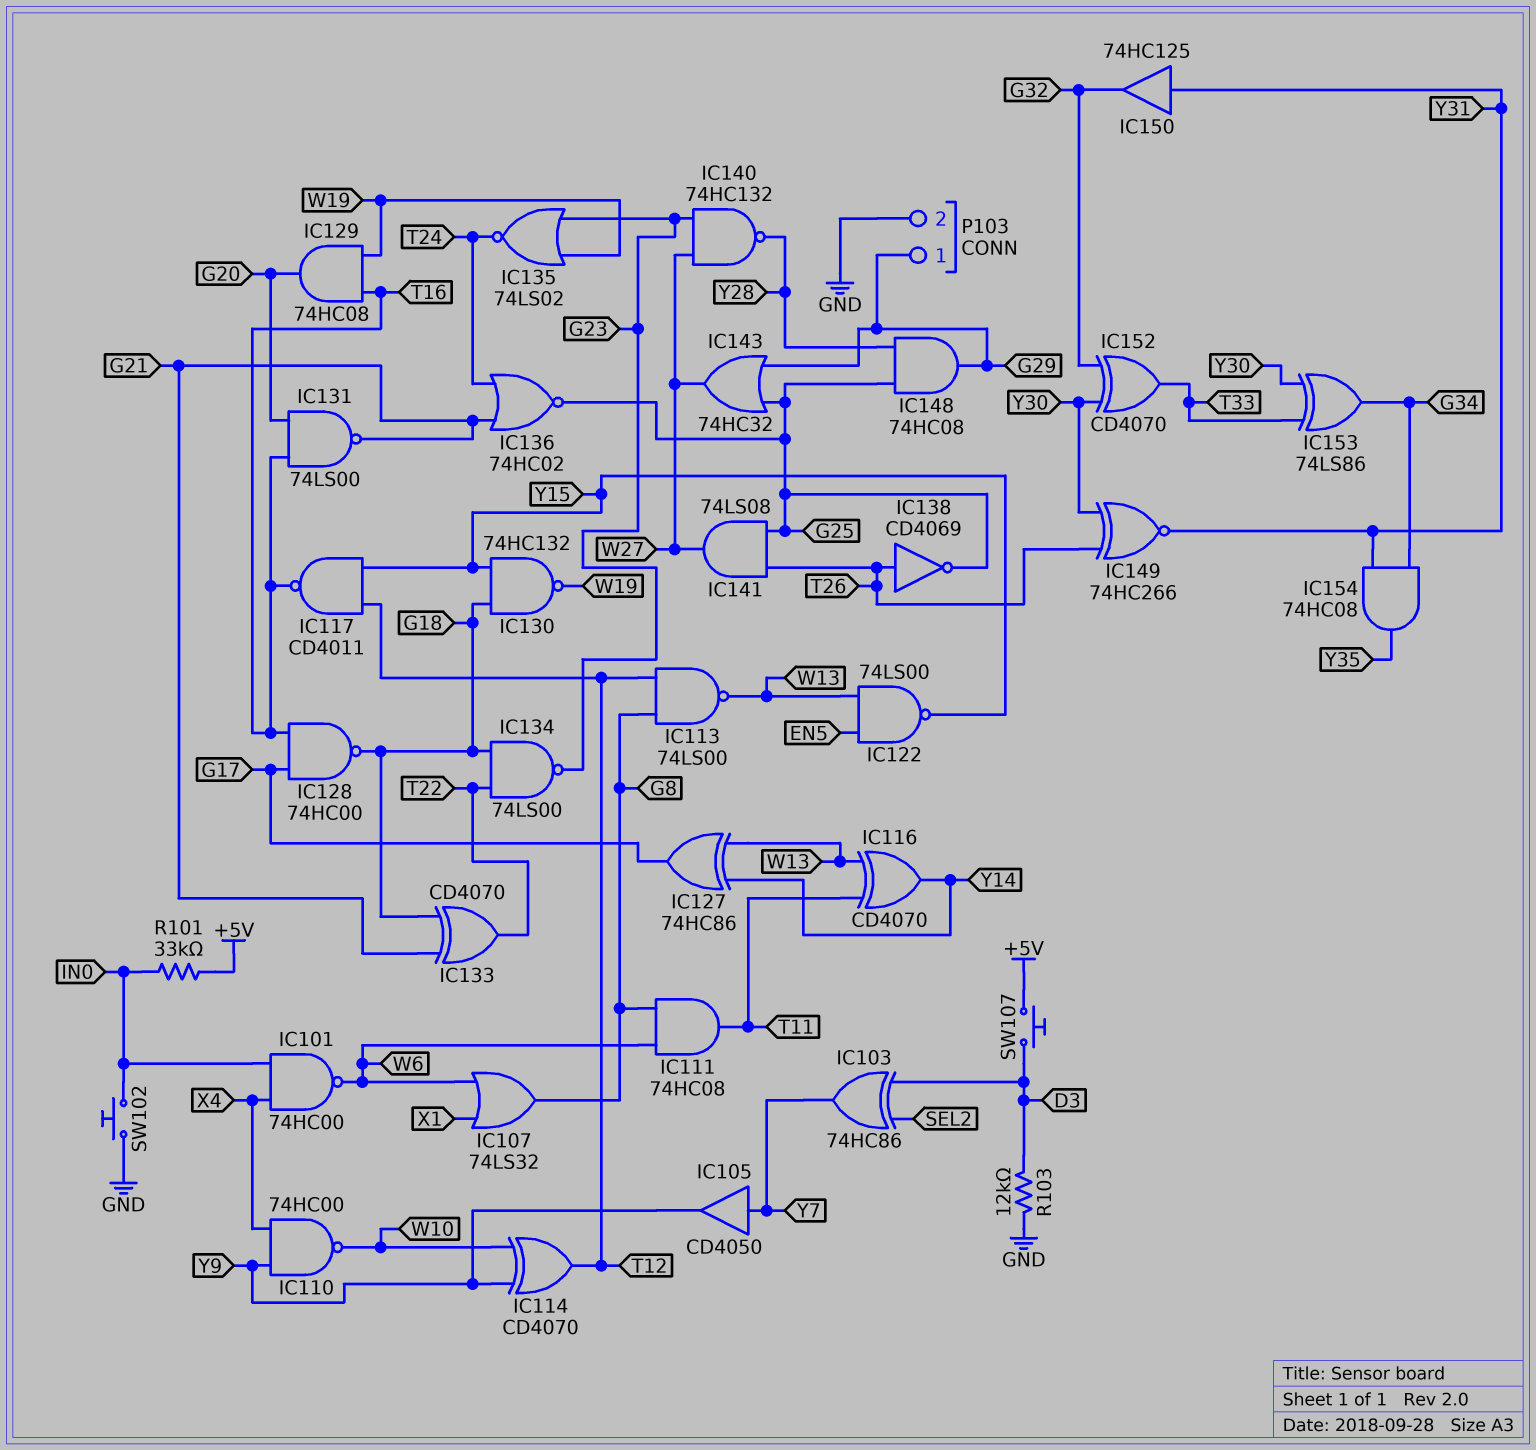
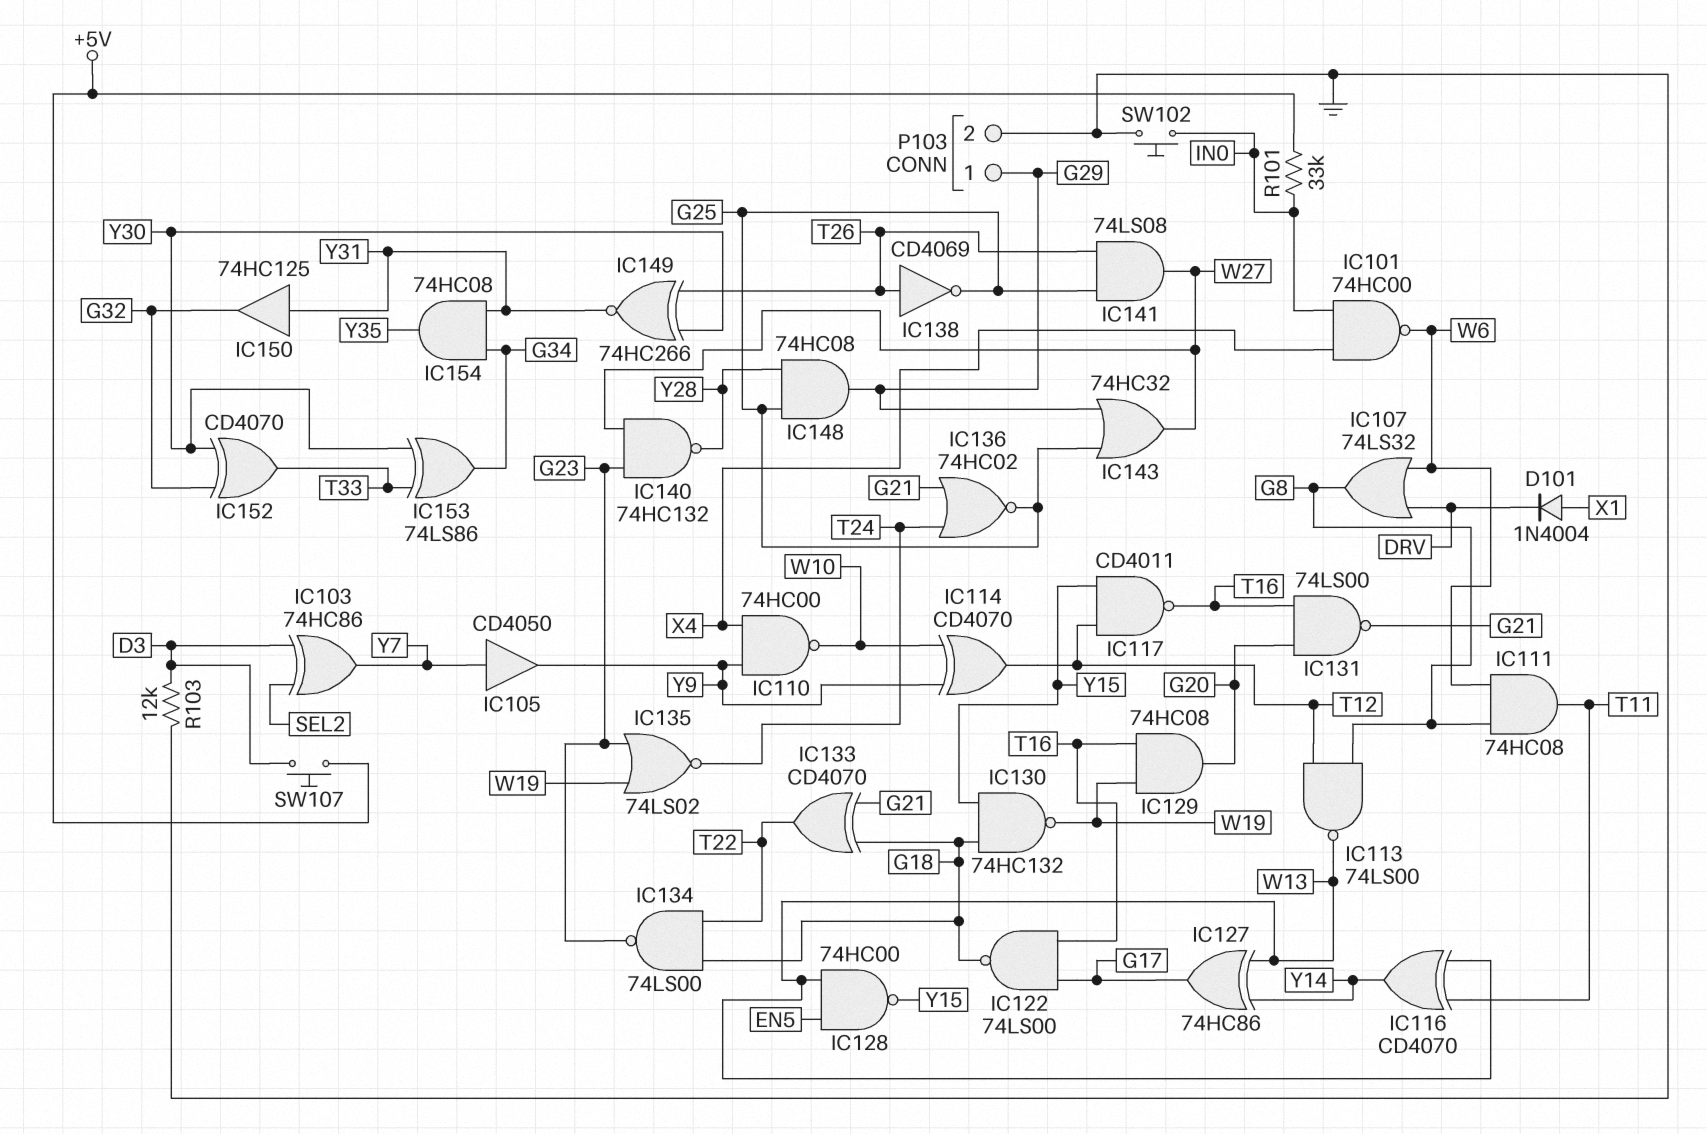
D101: none -> diode 1N4004 (A X1, K DRV)
IC107: OR 74LS32 (in W6, in X1, out G8) -> OR 74LS32 (in DRV, in W6, out G8)
IC122: NAND 74LS00 (in EN5, in W13, out Y15) -> NAND 74LS00 (in G17, in T16, out G18)
IC128: NAND 74HC00 (in G17, in T16, out G18) -> NAND 74HC00 (in EN5, in W13, out Y15)

